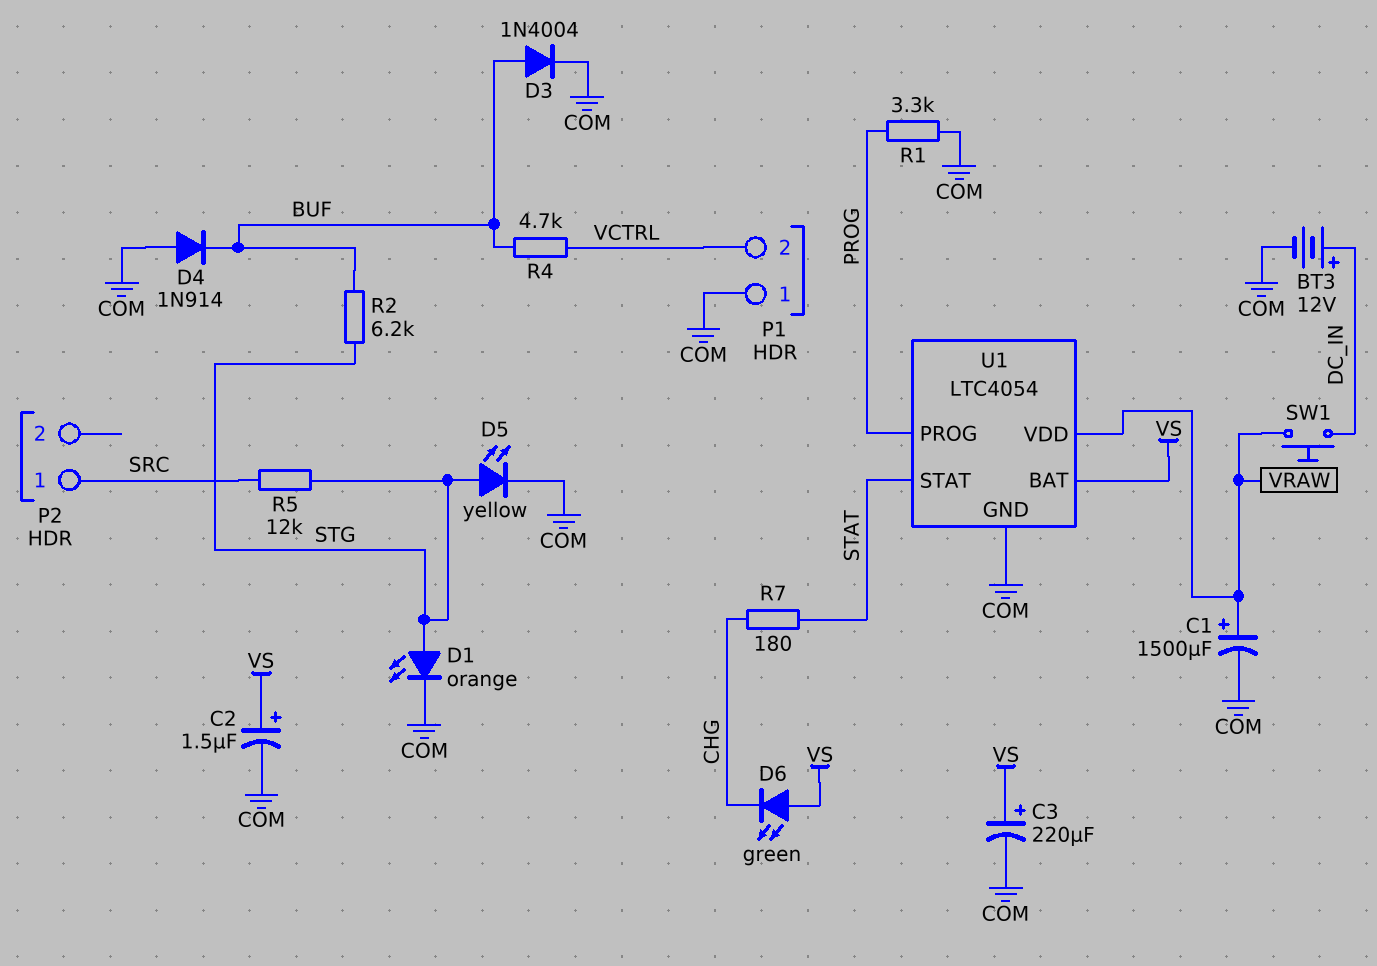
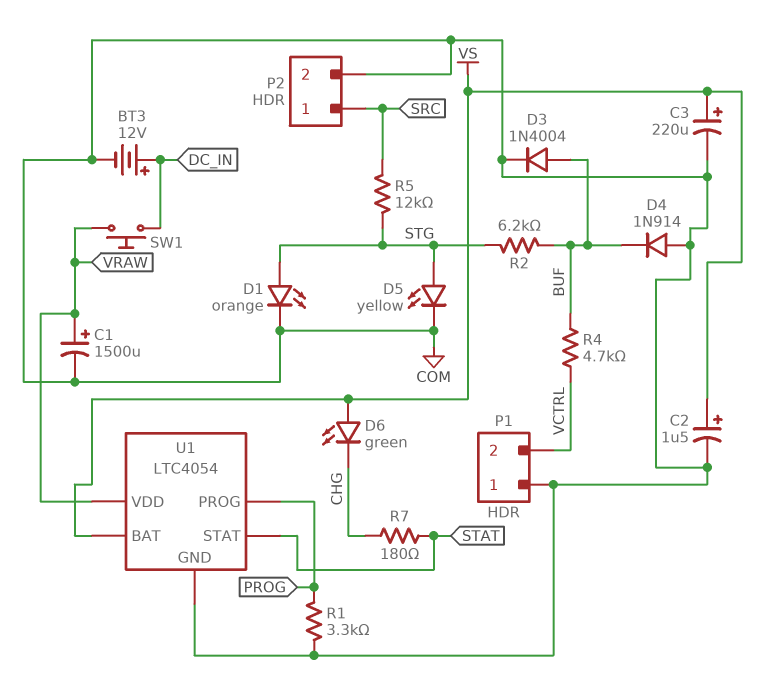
P2 pin 2: none -> COM

